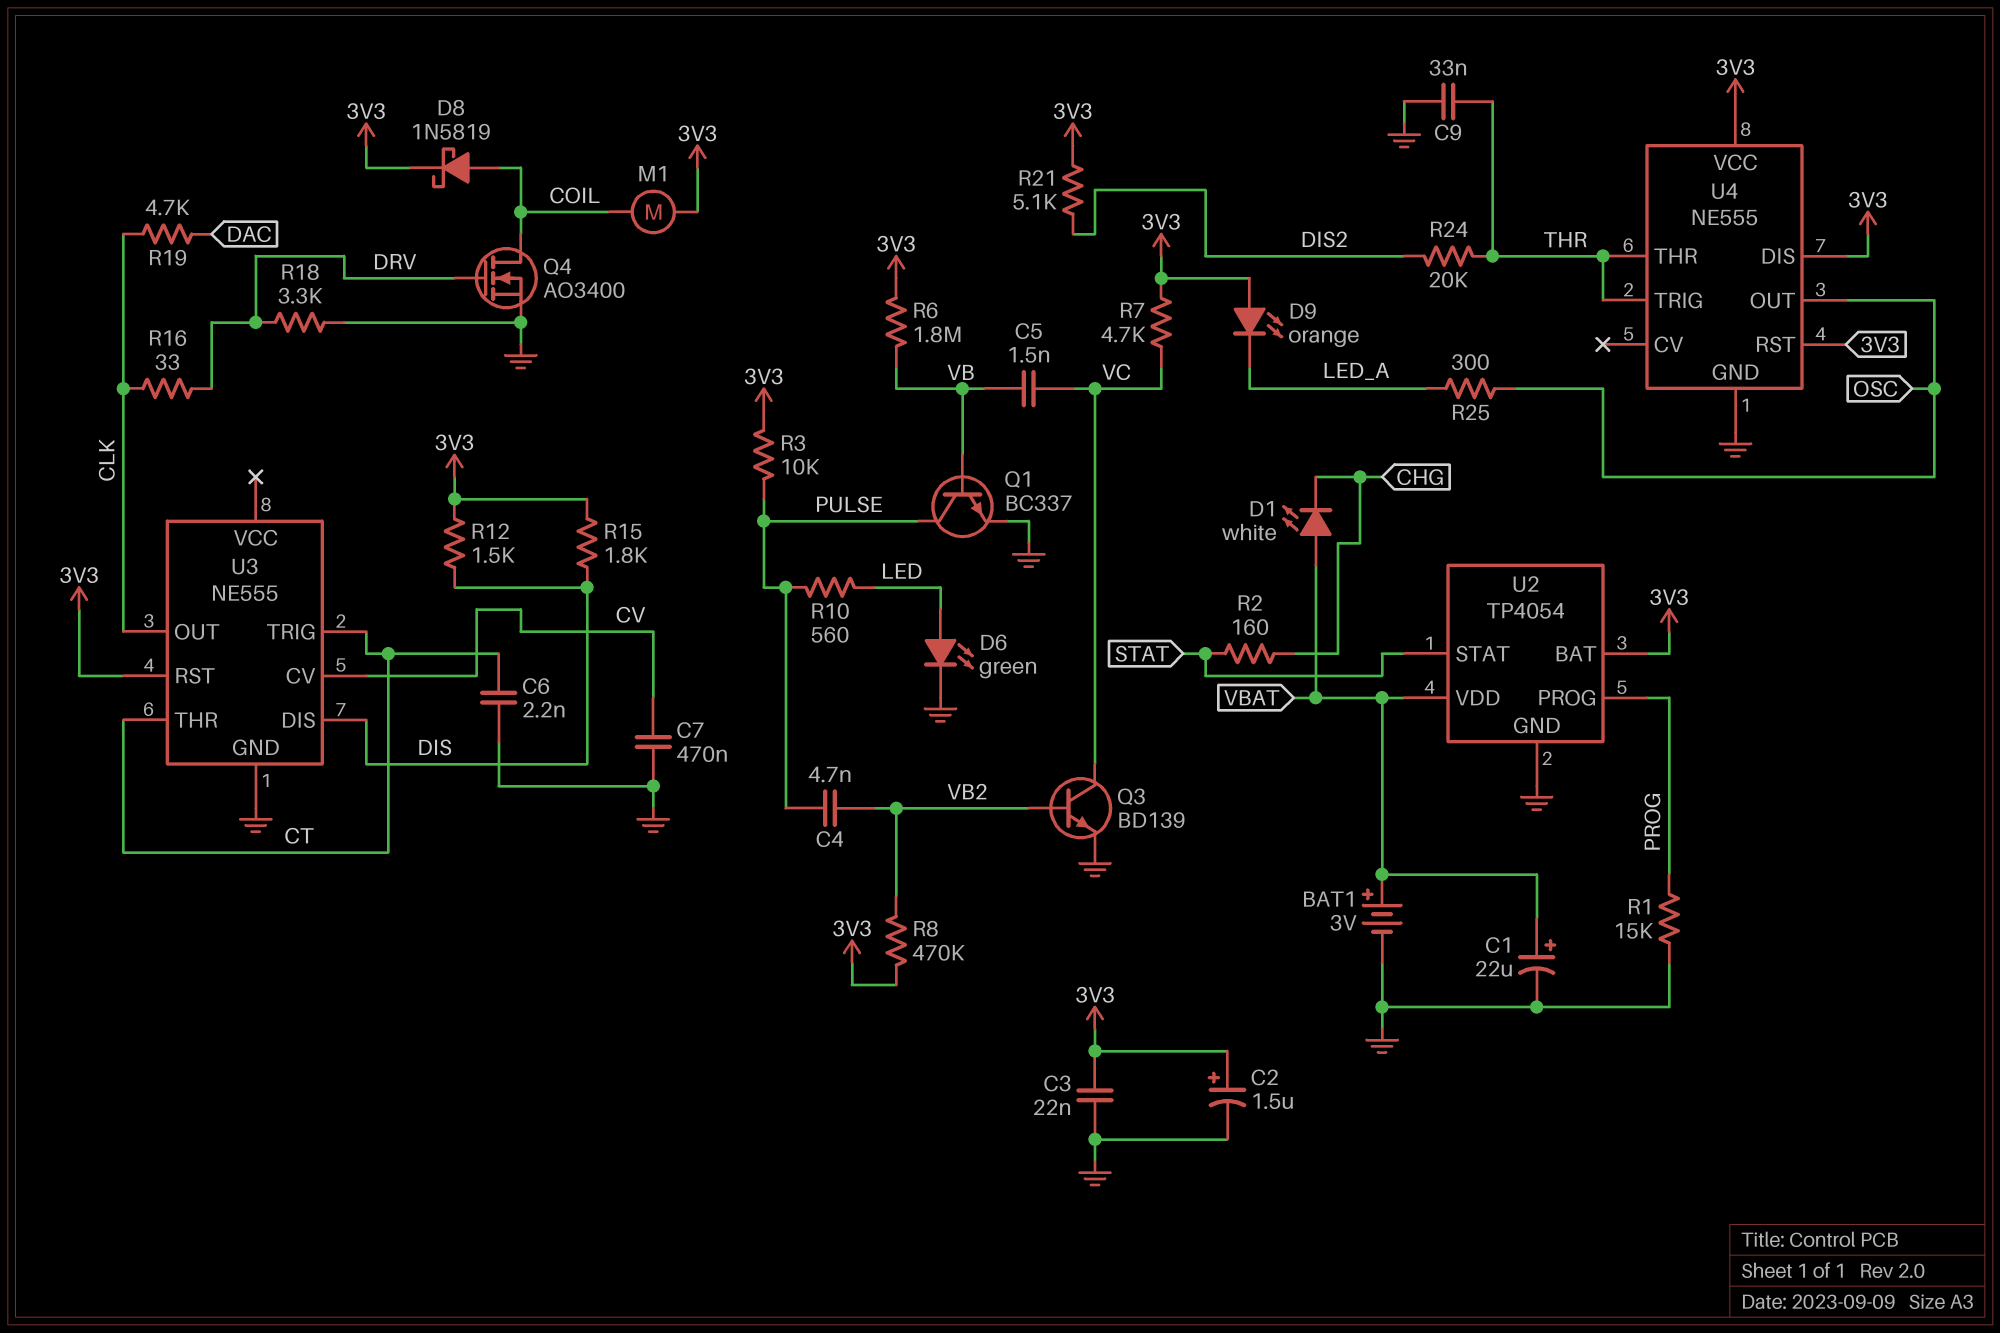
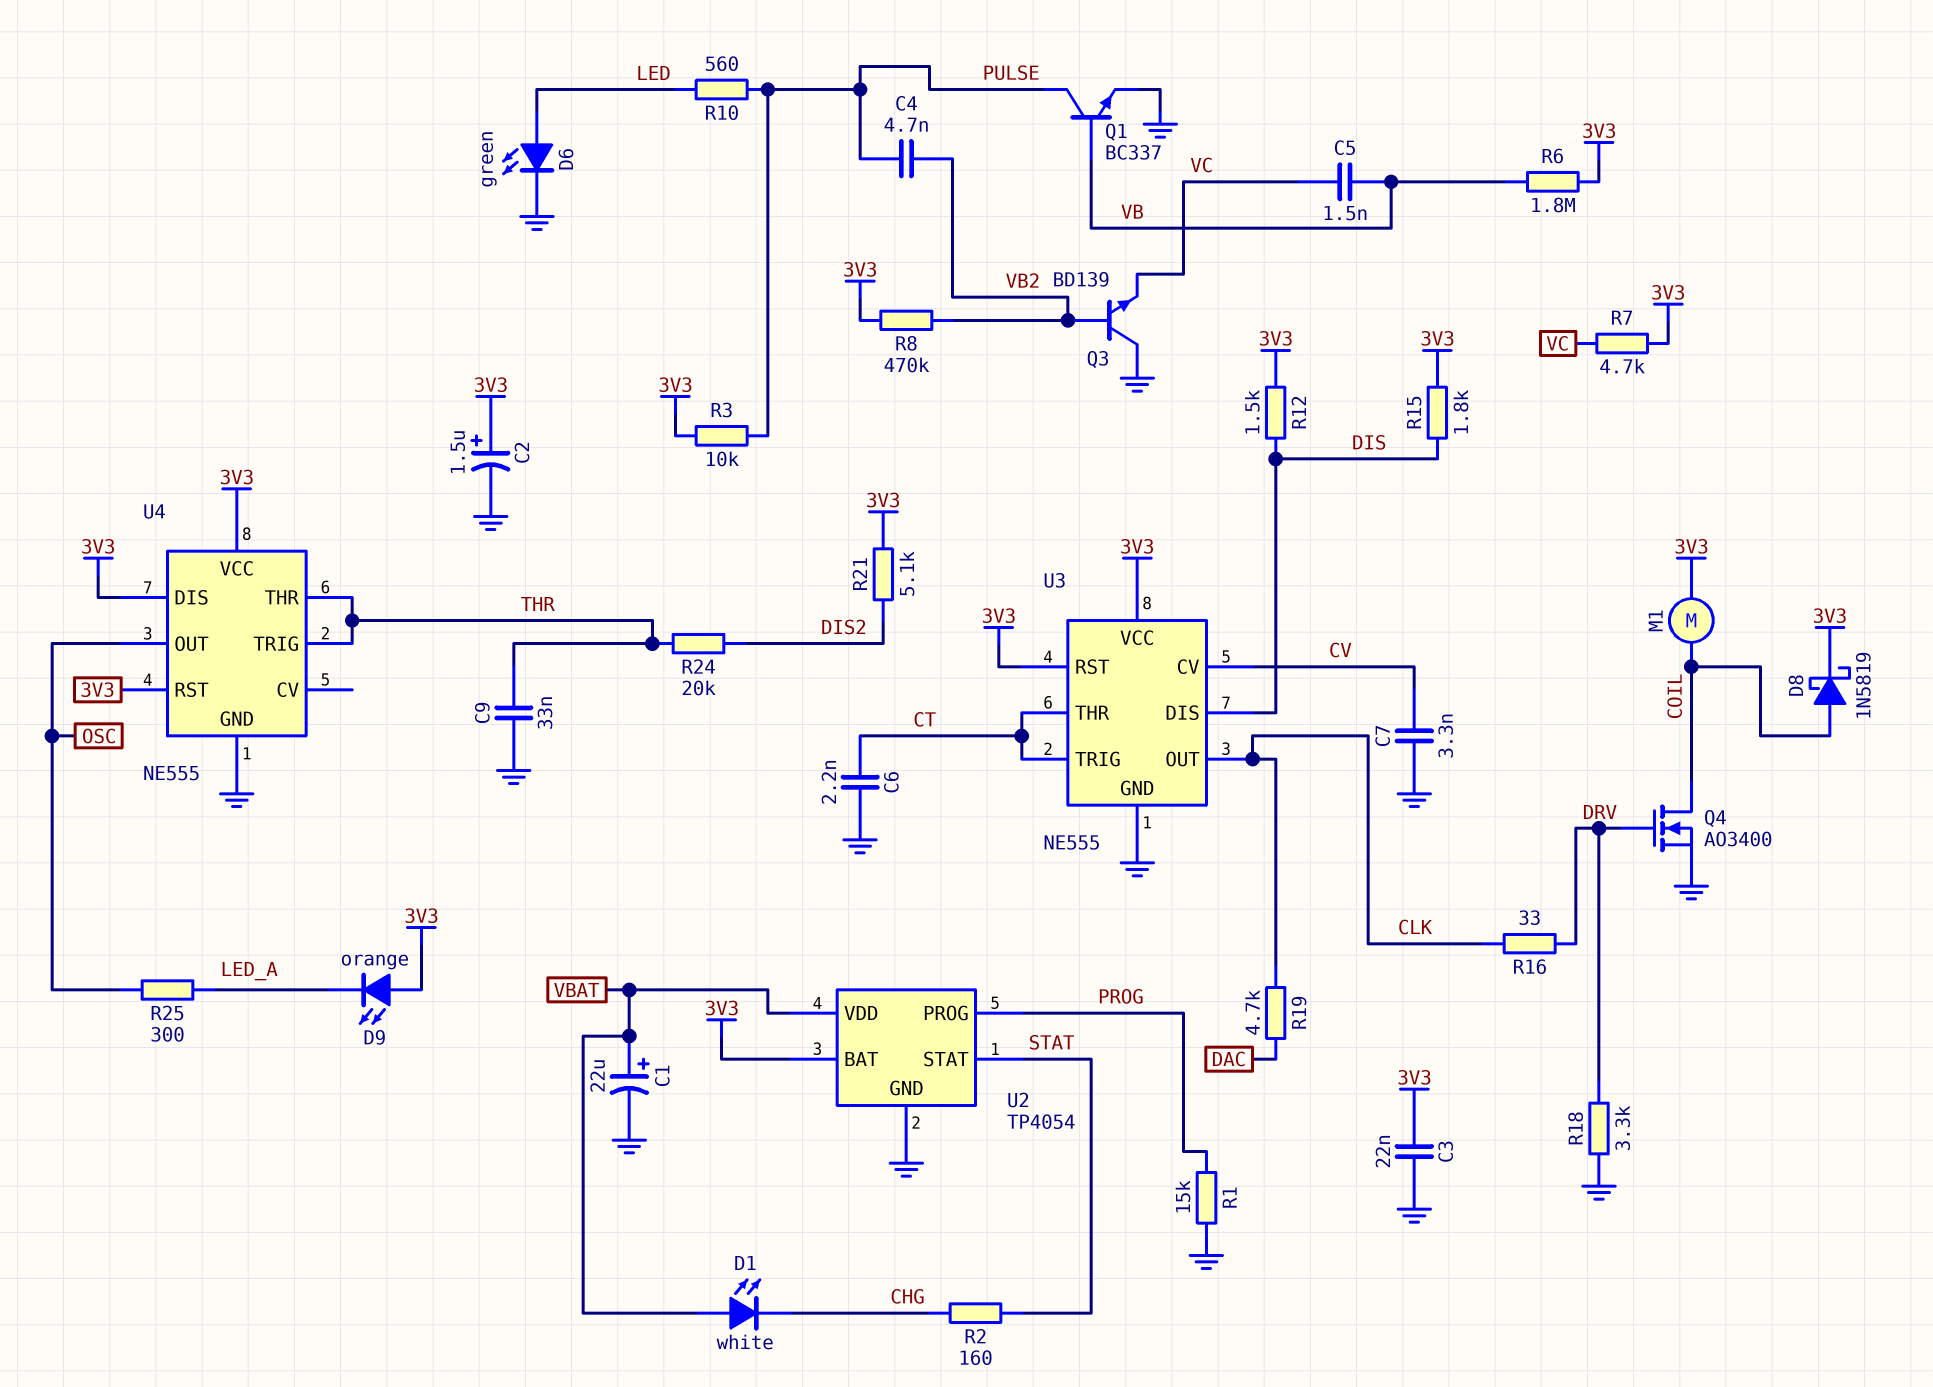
BAT1: 3V (plus VBAT, minus GND) -> none
C7: 470nF (CV, GND) -> 3.3nF (CV, GND)
Q3: NPN BD139 (B VB2, C VC, E GND) -> NPN BD139 (B VB2, C GND, E VC)
U3 pin VCC: none -> 3V3

